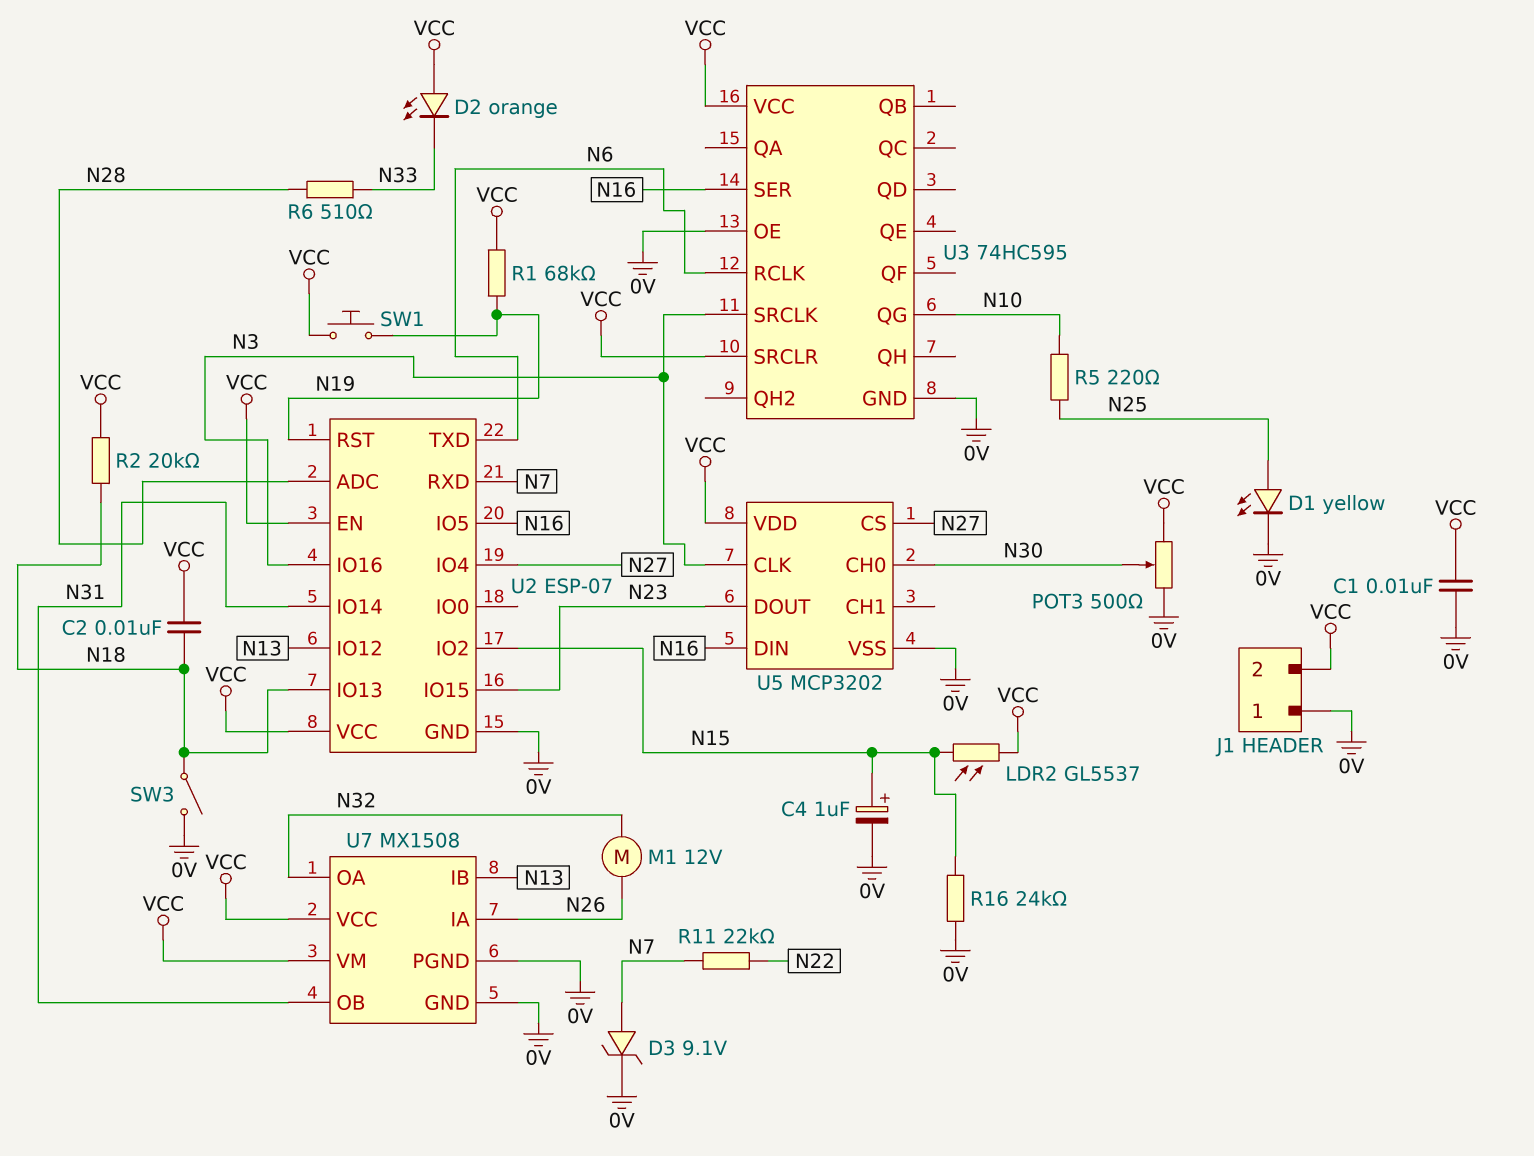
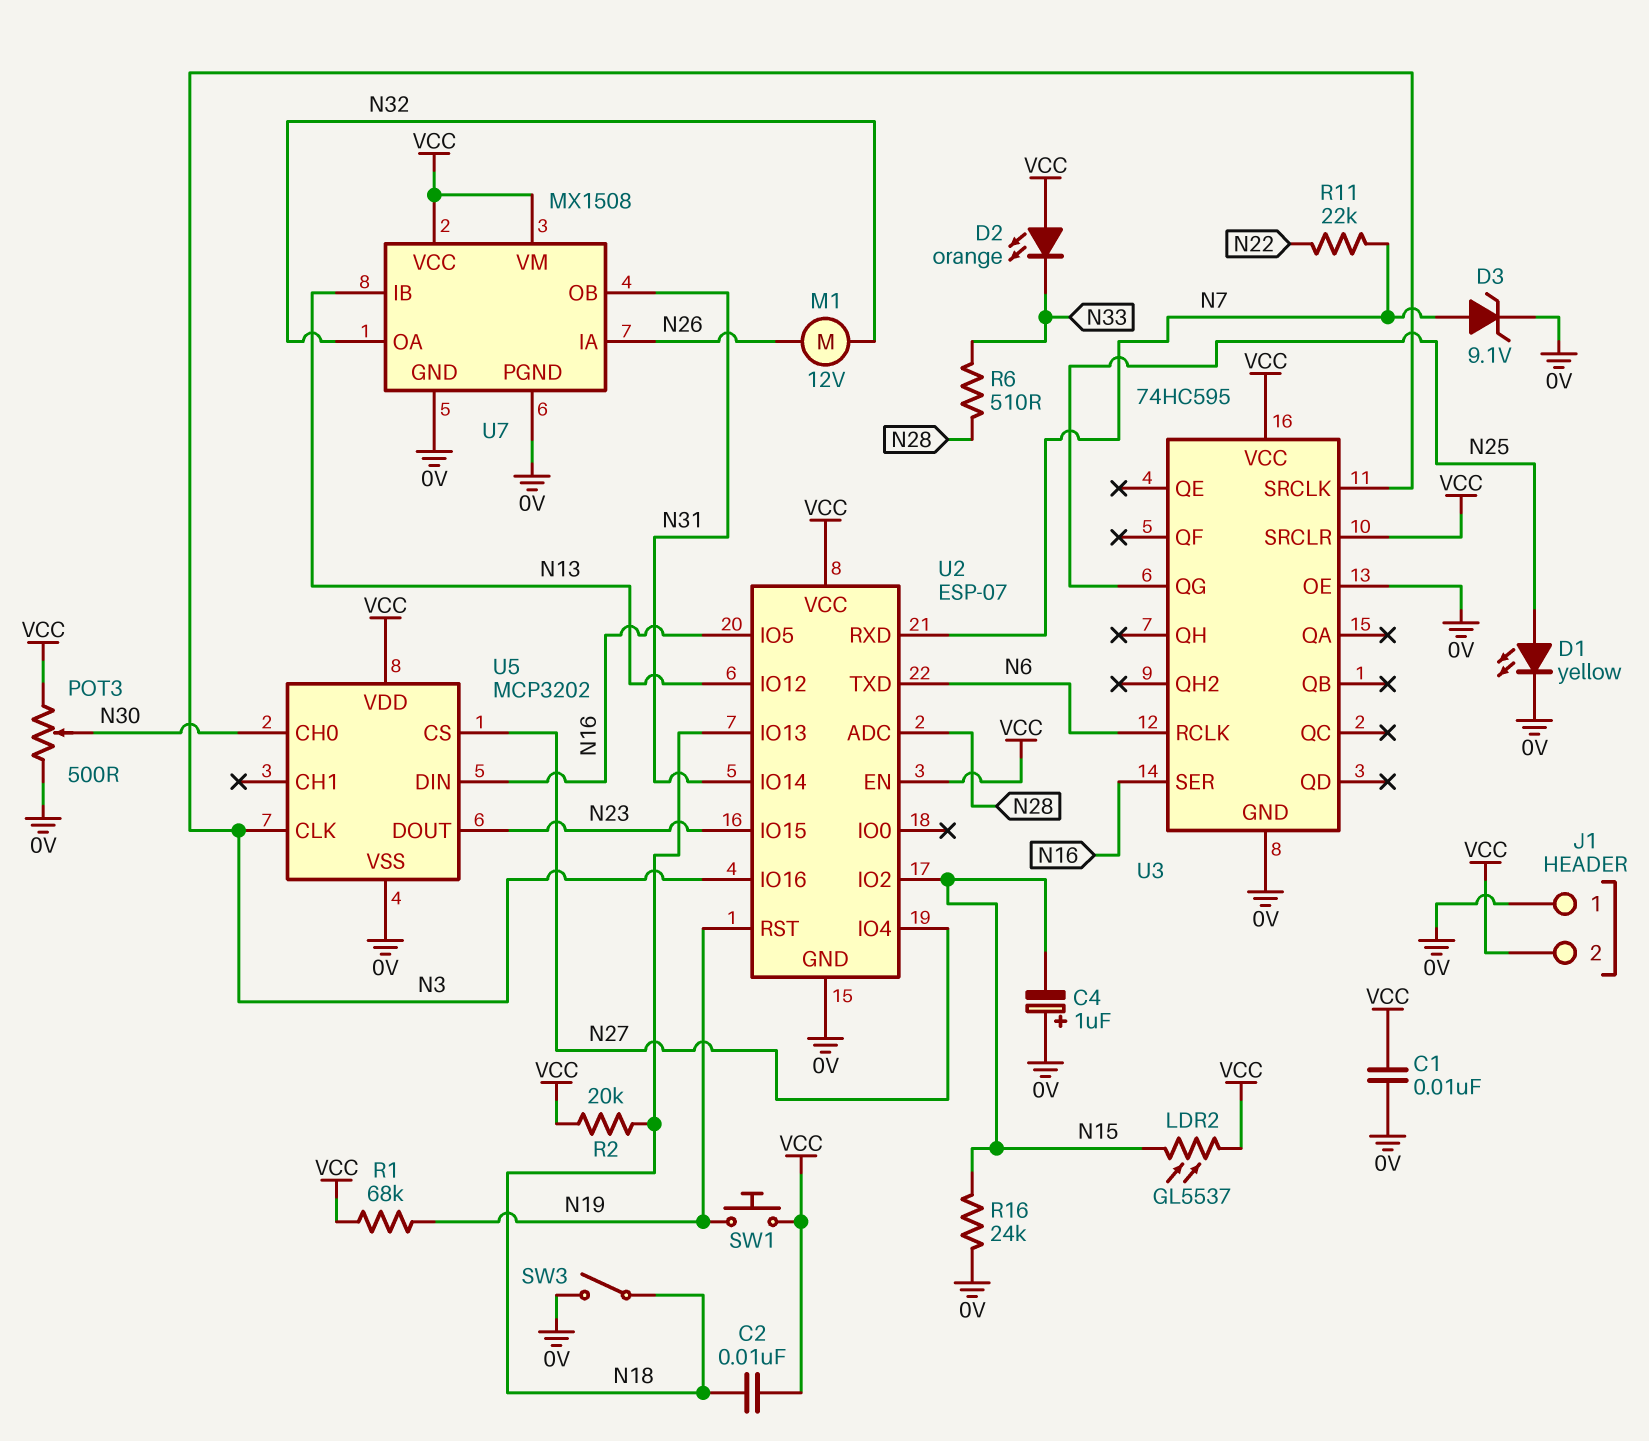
C4: 1uF (plus N15, minus 0V) -> 1uF (plus 0V, minus N15)
R5: 220 (N10, N25) -> none
U3 pin QG: N10 -> N25

